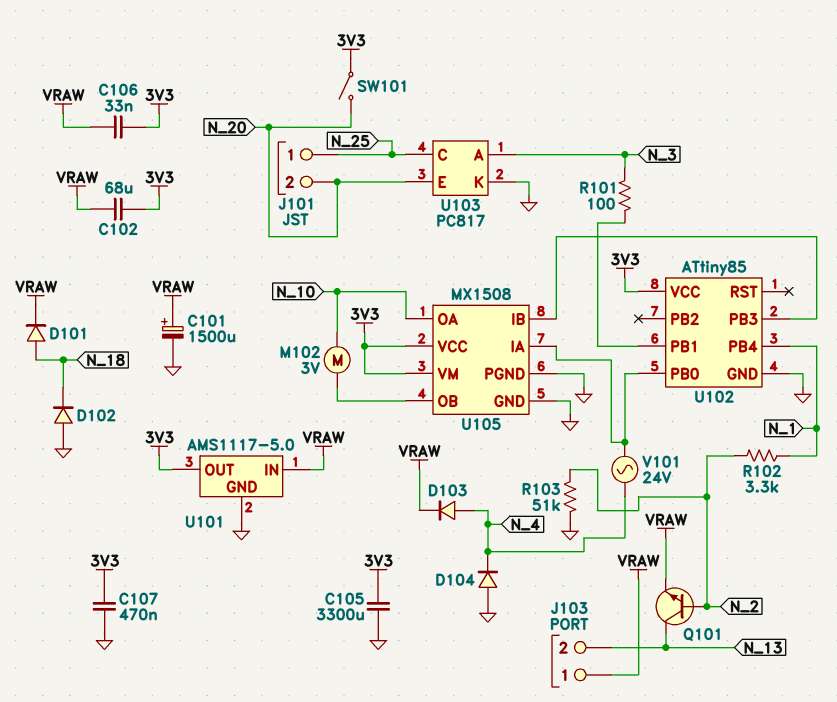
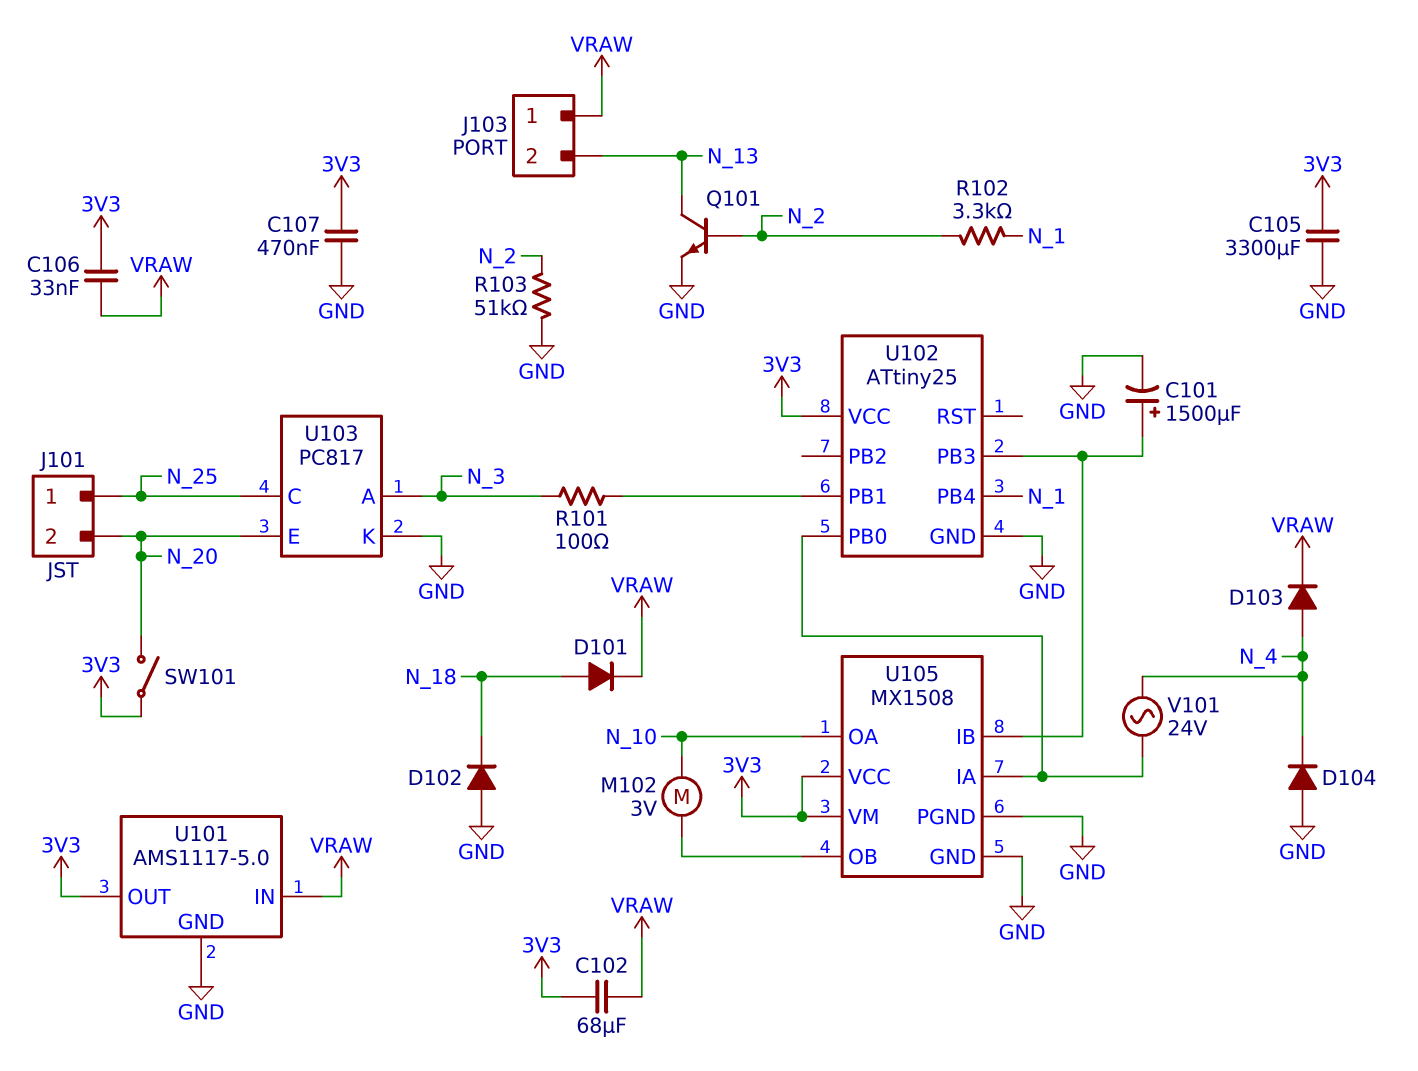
C101: 1500uF (plus VRAW, minus GND) -> 1500uF (plus U102/PB3, minus GND)
Q101: NPN (B N_2, C N_13, E VRAW) -> NPN (B N_2, C N_13, E GND)
U102: ATtiny85 -> ATtiny25

